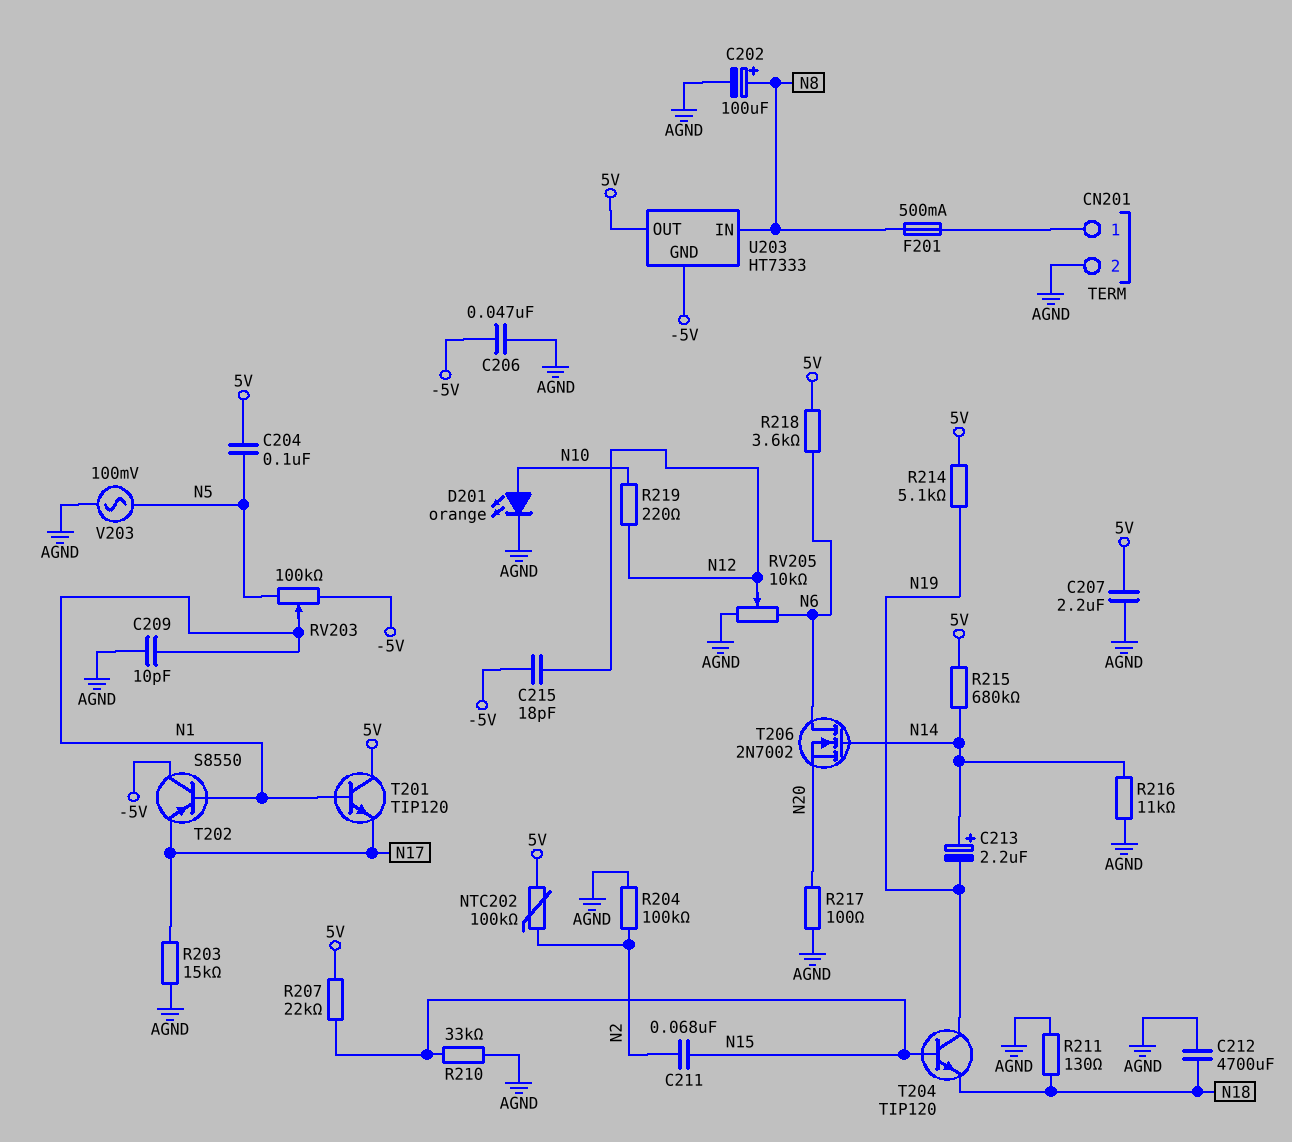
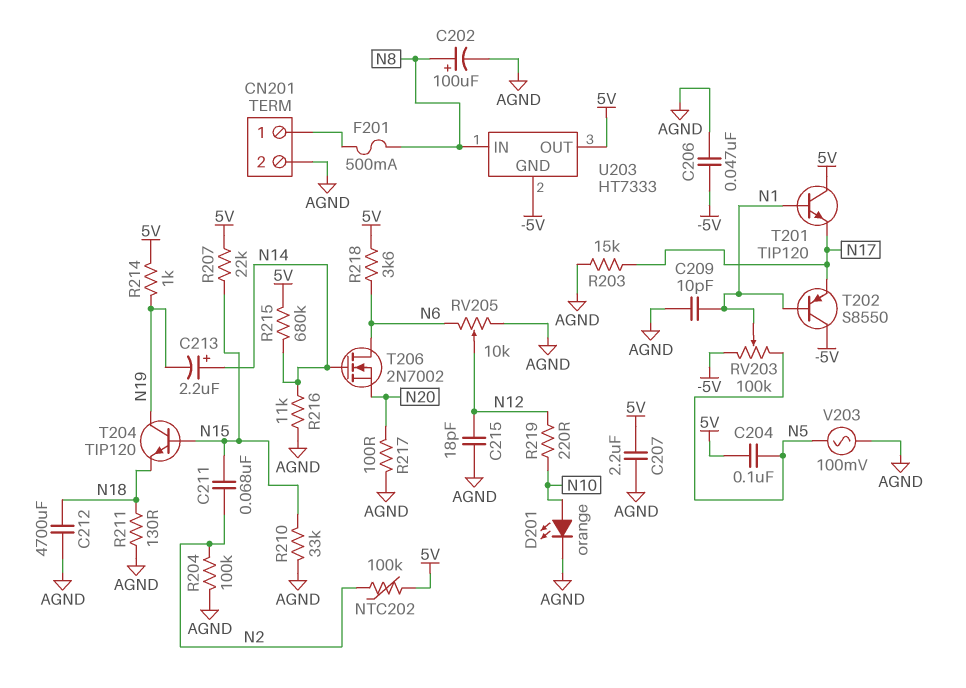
C215: 18pF (-5V, N12) -> 18pF (AGND, N12)
R214: 5.1k (5V, N19) -> 1k (5V, N19)

